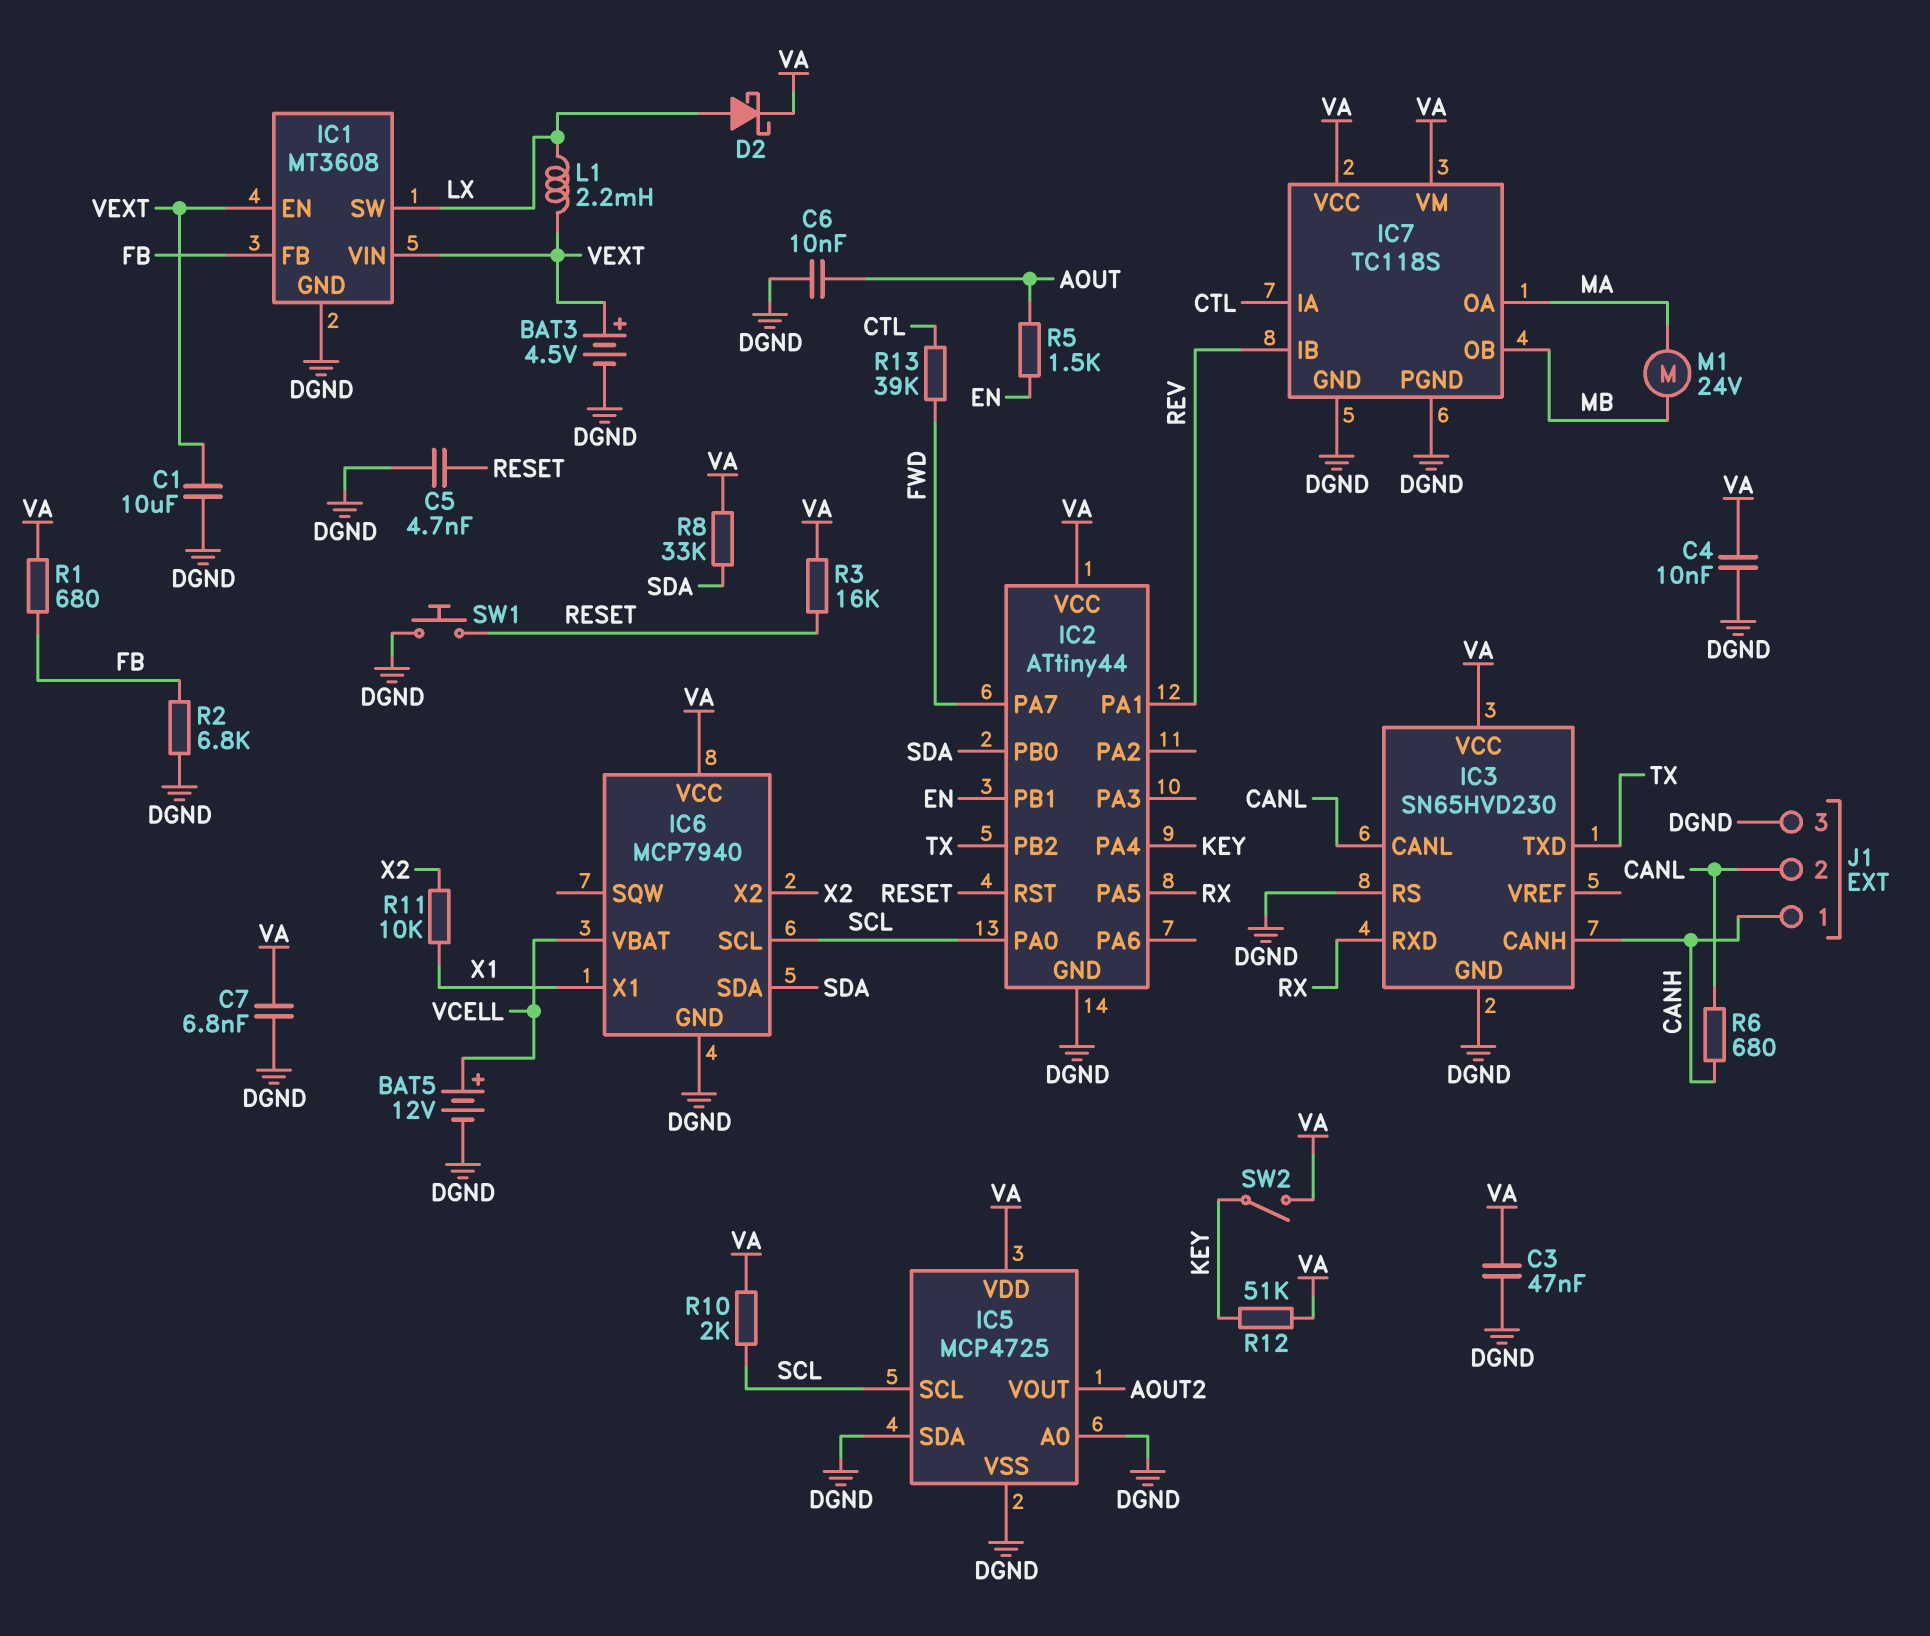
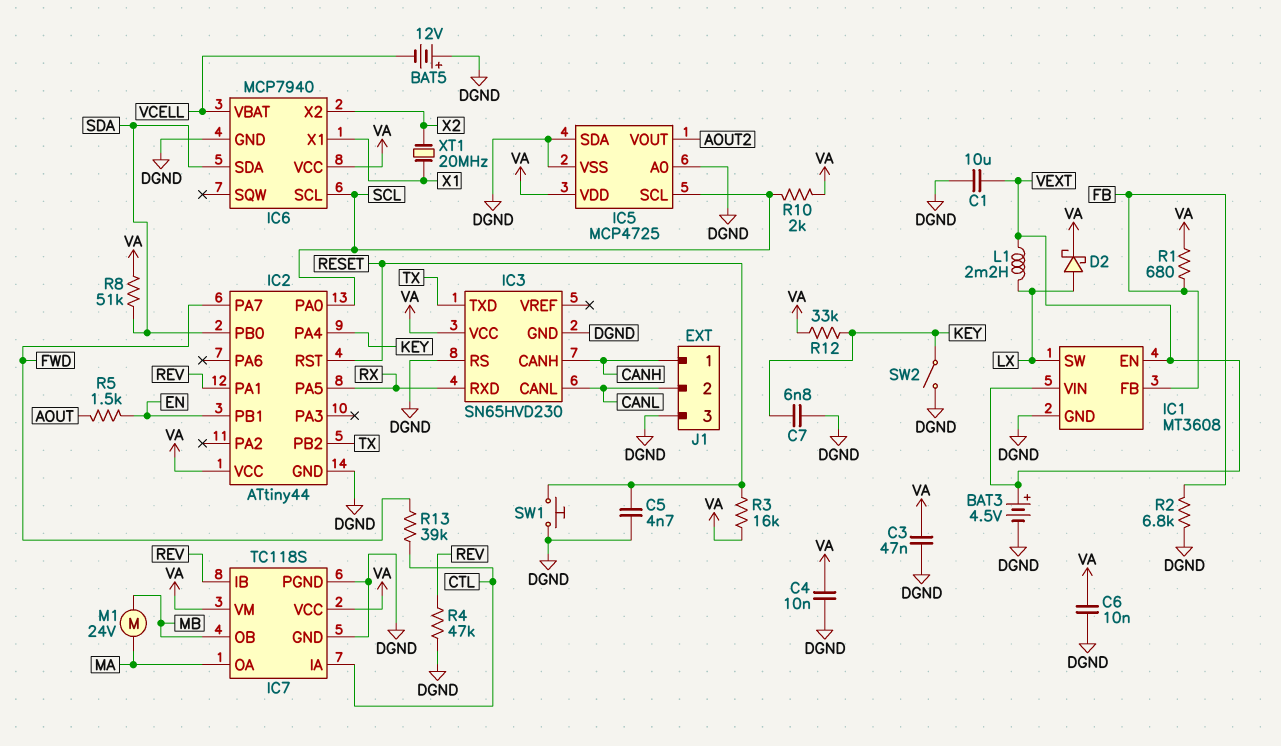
BAT5: 12V (plus VCELL, minus DGND) -> 12V (plus DGND, minus VCELL)
C6: 10nF (AOUT, DGND) -> 10nF (DGND, VA)
C7: 6.8nF (DGND, VA) -> 6.8nF (DGND, KEY)
R4: none -> 47k (DGND, REV)
R6: 680 (CANH, CANL) -> none
R8: 33k (SDA, VA) -> 51k (SDA, VA)
R11: 10k (X1, X2) -> none
R12: 51k (KEY, VA) -> 33k (KEY, VA)
SW2: switch (KEY, VA) -> switch (DGND, KEY)
XT1: none -> 20MHz (X1, X2)

